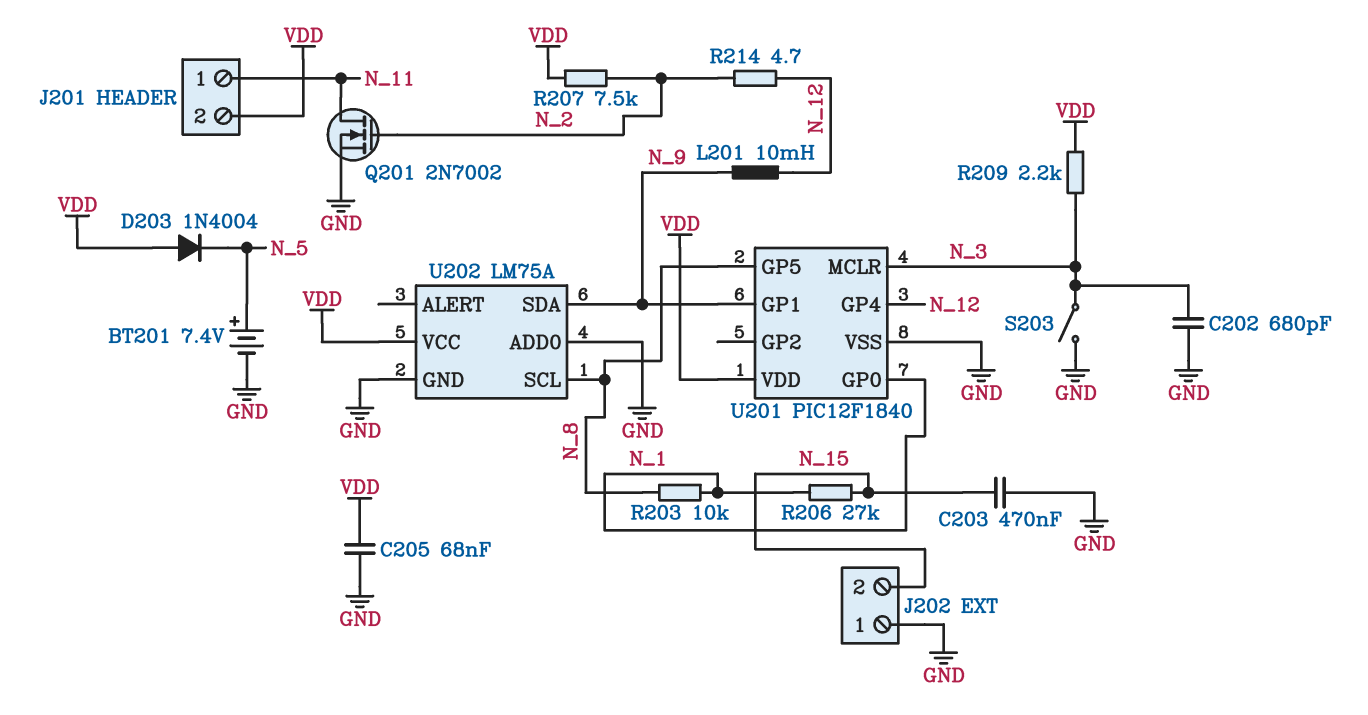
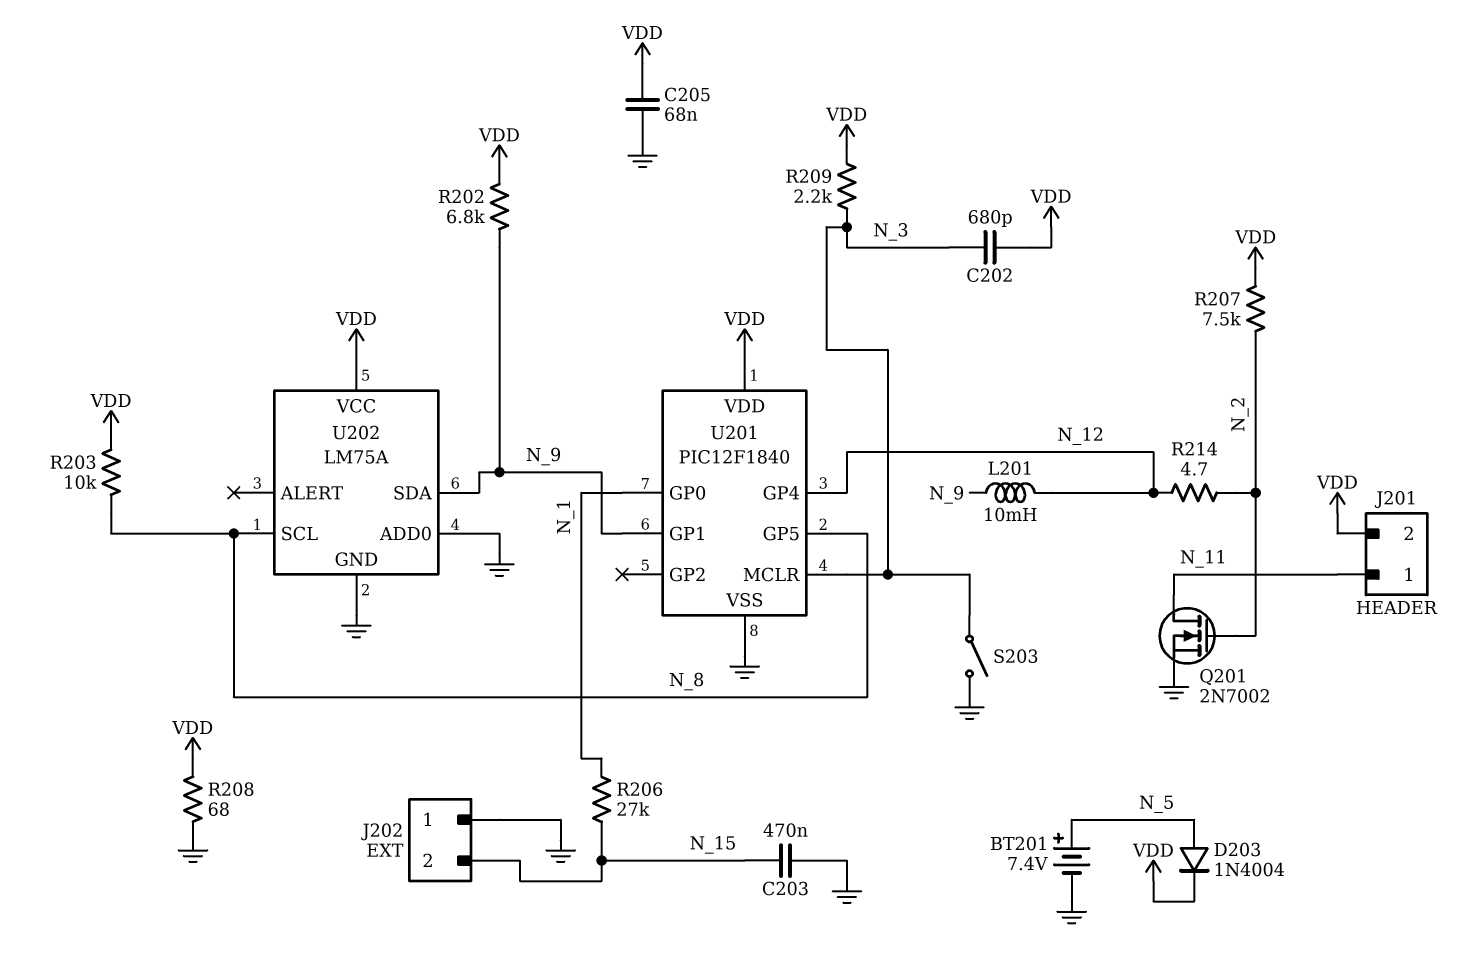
C202: 680pF (GND, N_3) -> 680pF (N_3, VDD)
D203: diode 1N4004 (A VDD, K N_5) -> diode 1N4004 (A N_5, K VDD)
R202: none -> 6.8k (N_9, VDD)
R203: 10k (N_1, N_8) -> 10k (N_8, VDD)
R208: none -> 68 (GND, VDD)

